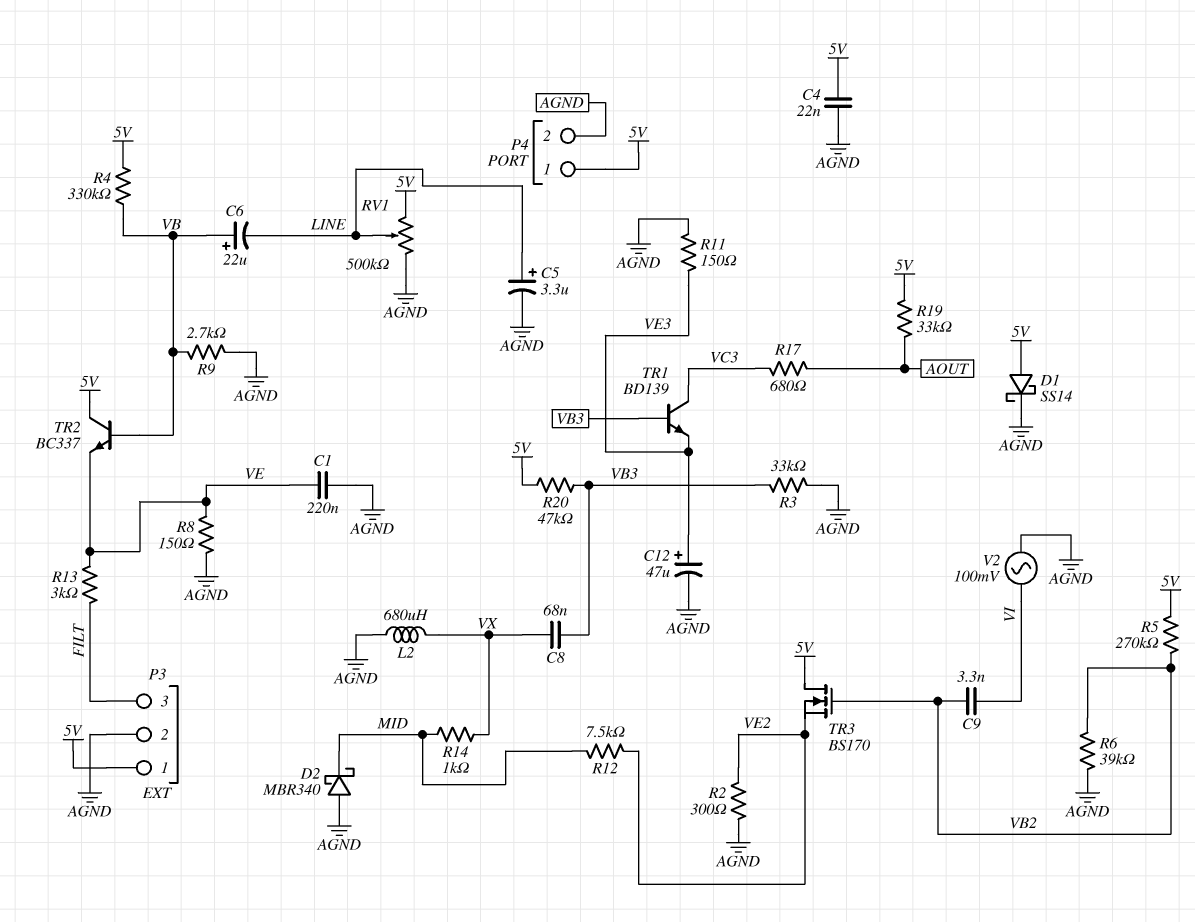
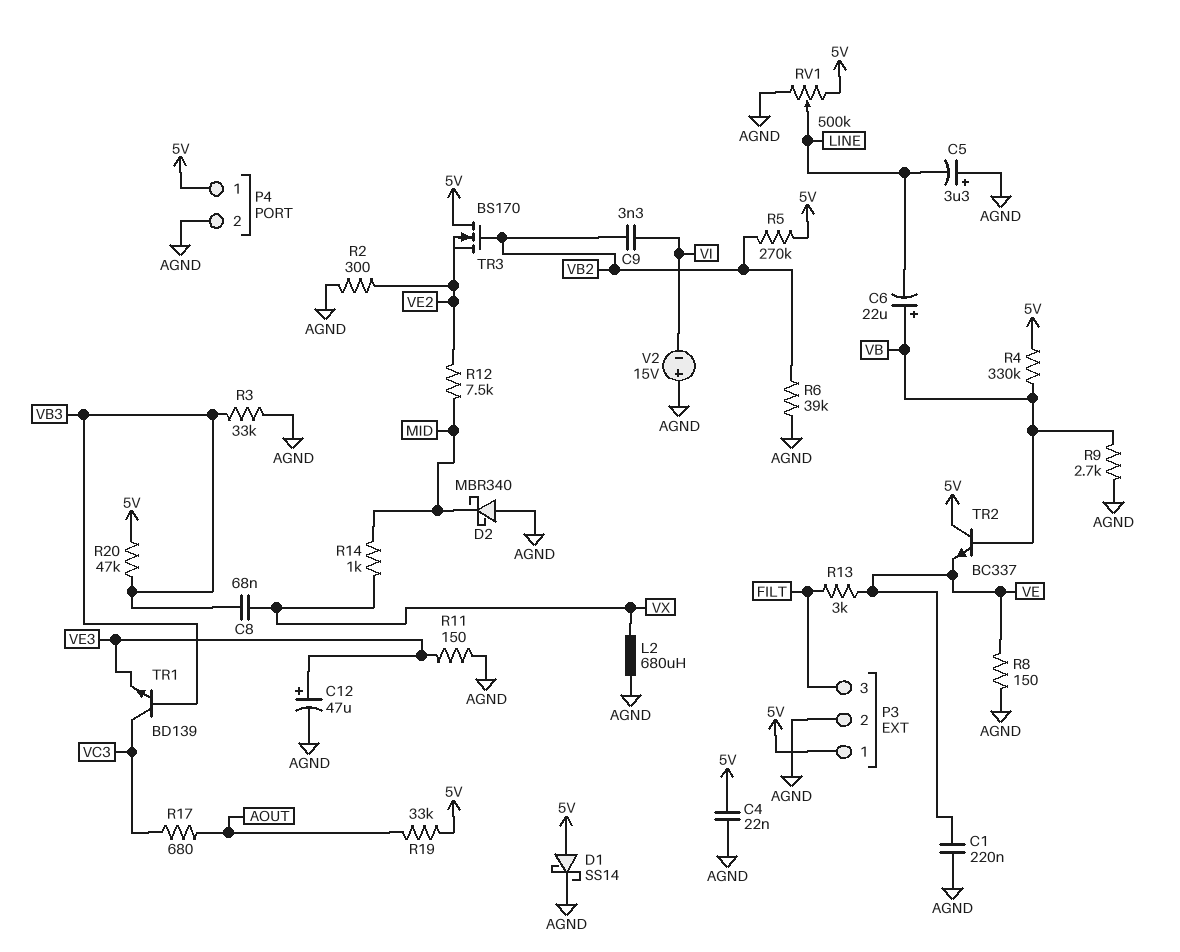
C5: 3.3uF (plus LINE, minus AGND) -> 3.3uF (plus AGND, minus LINE)
V2: AC 100mV (AGND, VI) -> 15V (plus AGND, minus VI)

